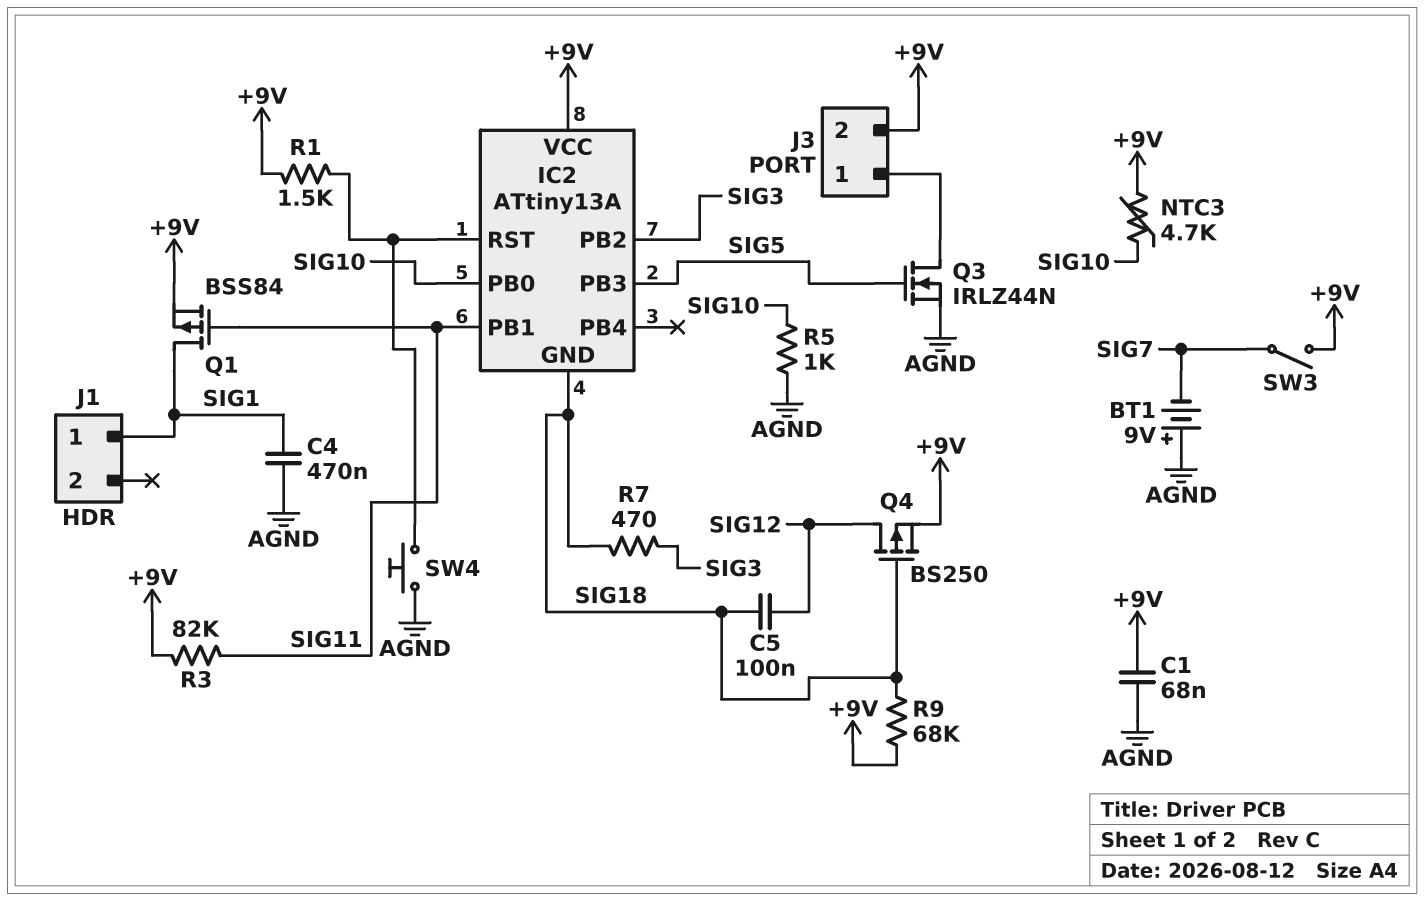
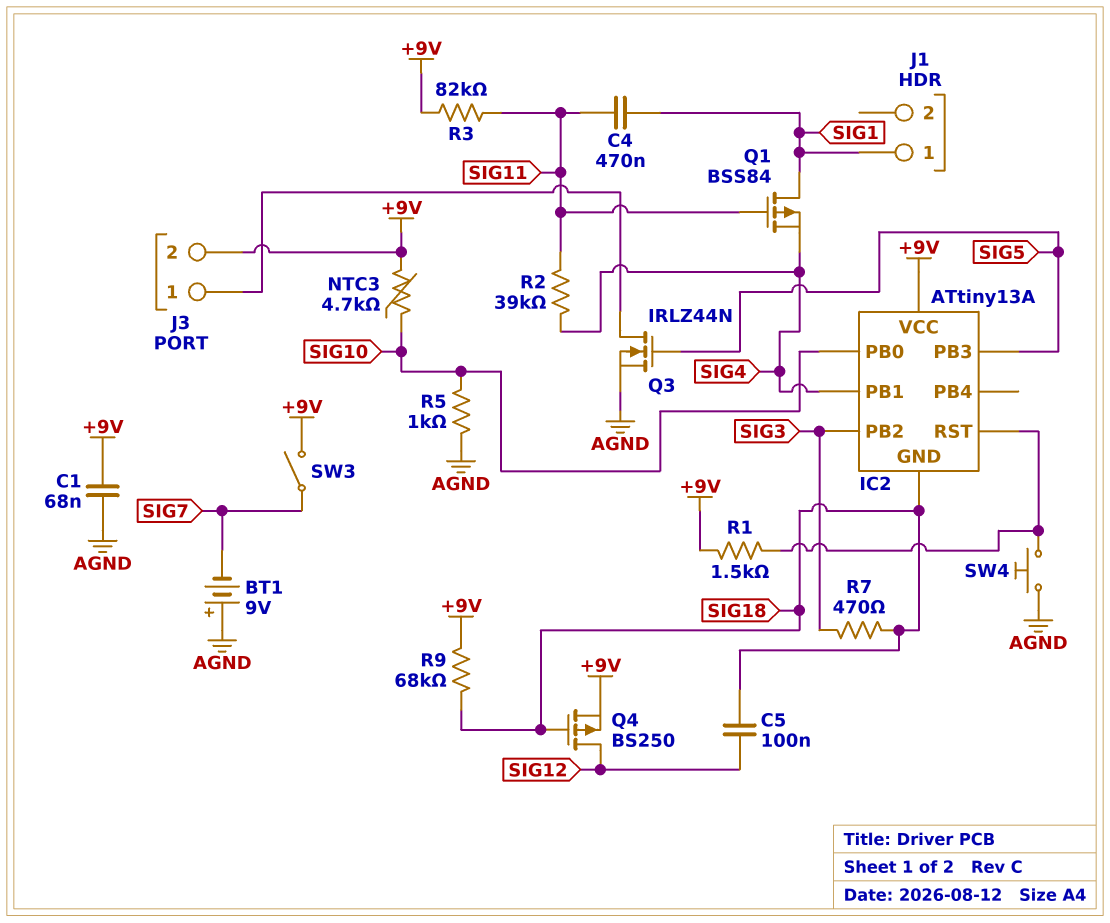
C4: 470nF (AGND, SIG1) -> 470nF (SIG1, SIG11)
IC2 pin PB1: SIG11 -> SIG4
Q1: PMOS BSS84 (G SIG11, D SIG1, S +9V) -> PMOS BSS84 (G SIG11, D SIG1, S SIG4)
R2: none -> 39k (SIG4, SIG11)

